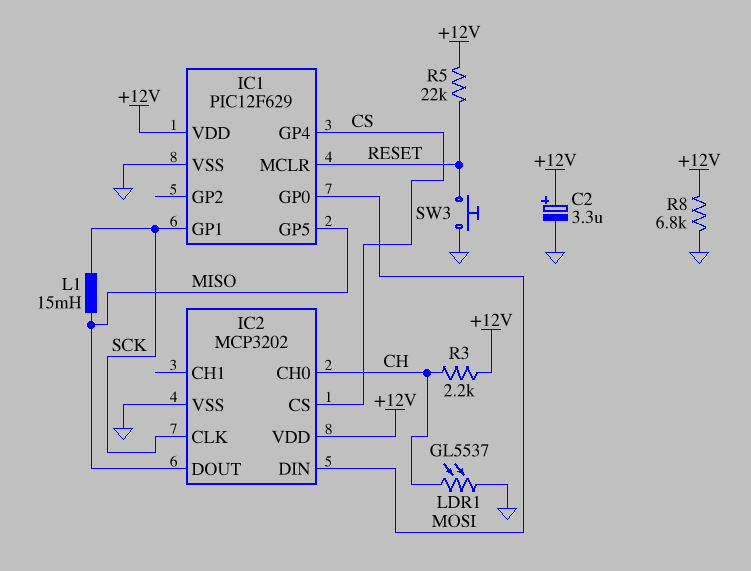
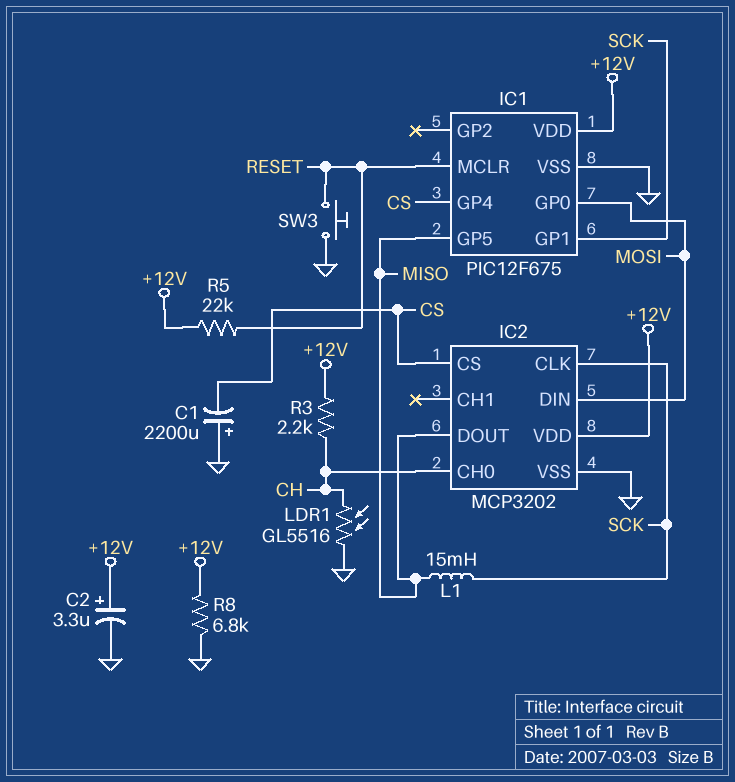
C1: none -> 2200uF (plus GND, minus CS)
IC1: PIC12F629 -> PIC12F675
LDR1: GL5537 (CH, GND) -> GL5516 (CH, GND)

